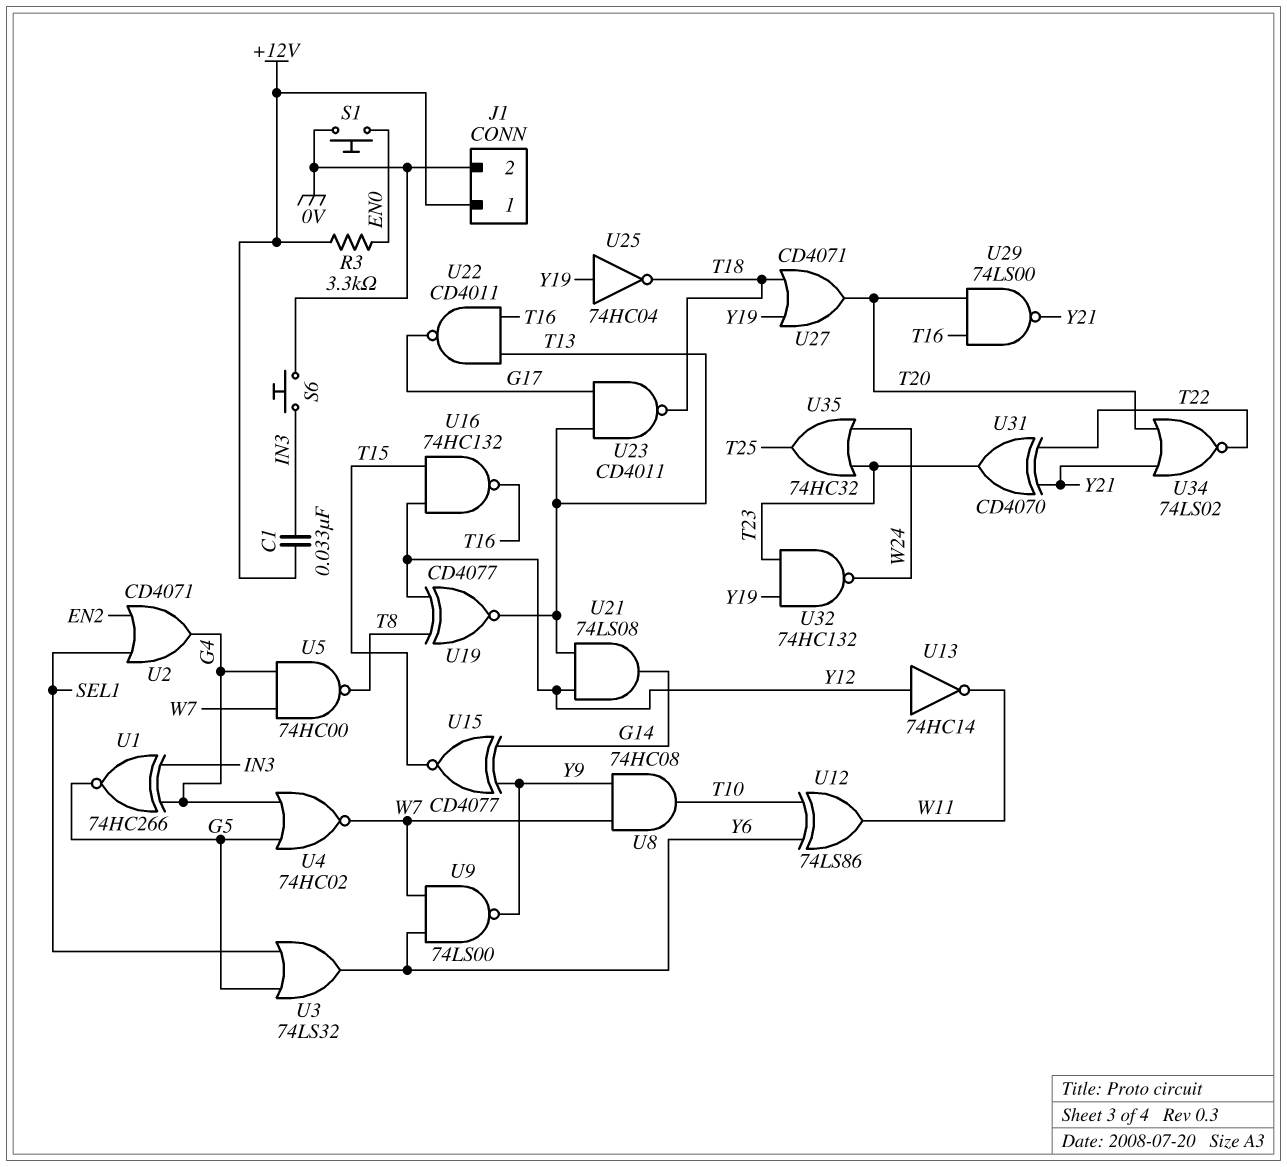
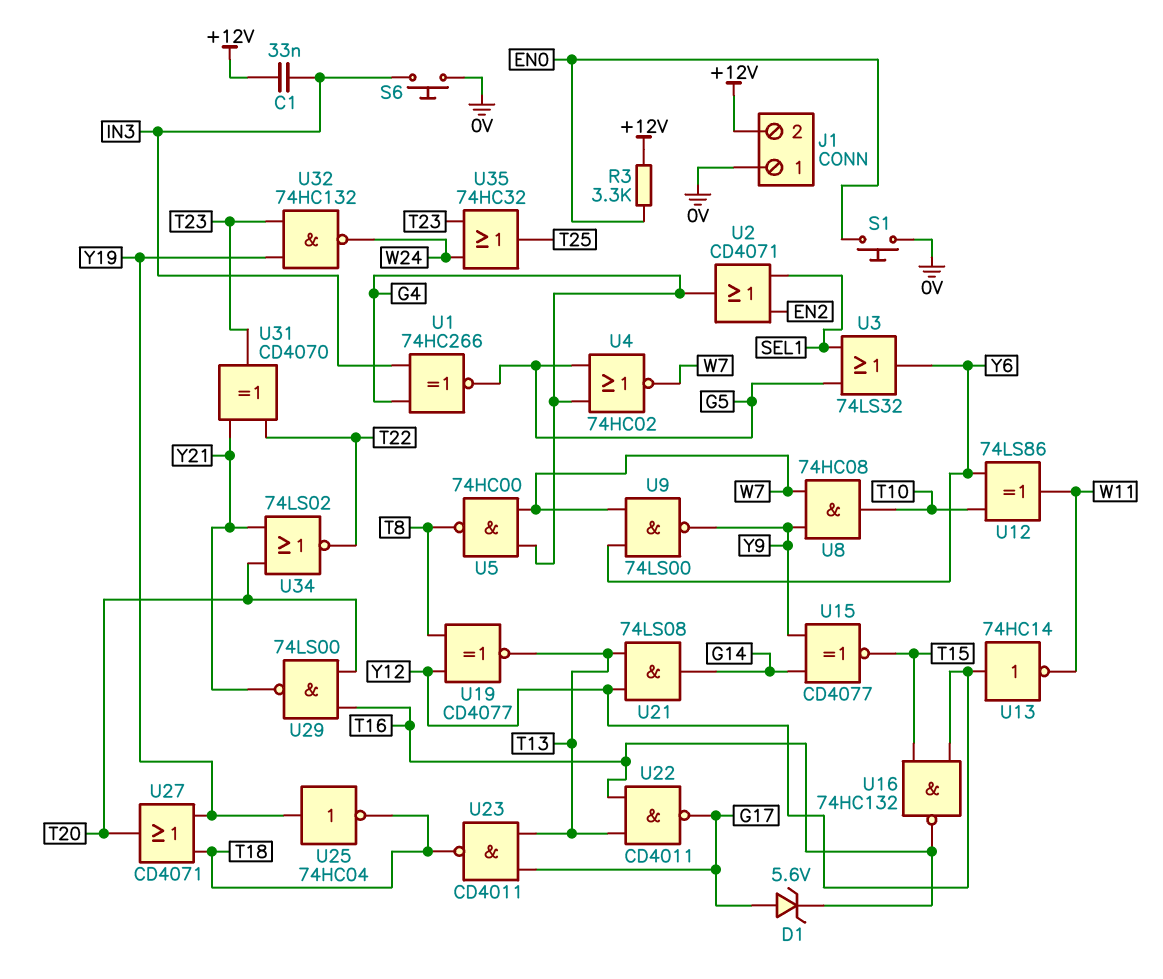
D1: none -> zener 5.6V (A G17, K T16)
J1 pin 1: +12V -> 0V
J1 pin 2: 0V -> +12V

